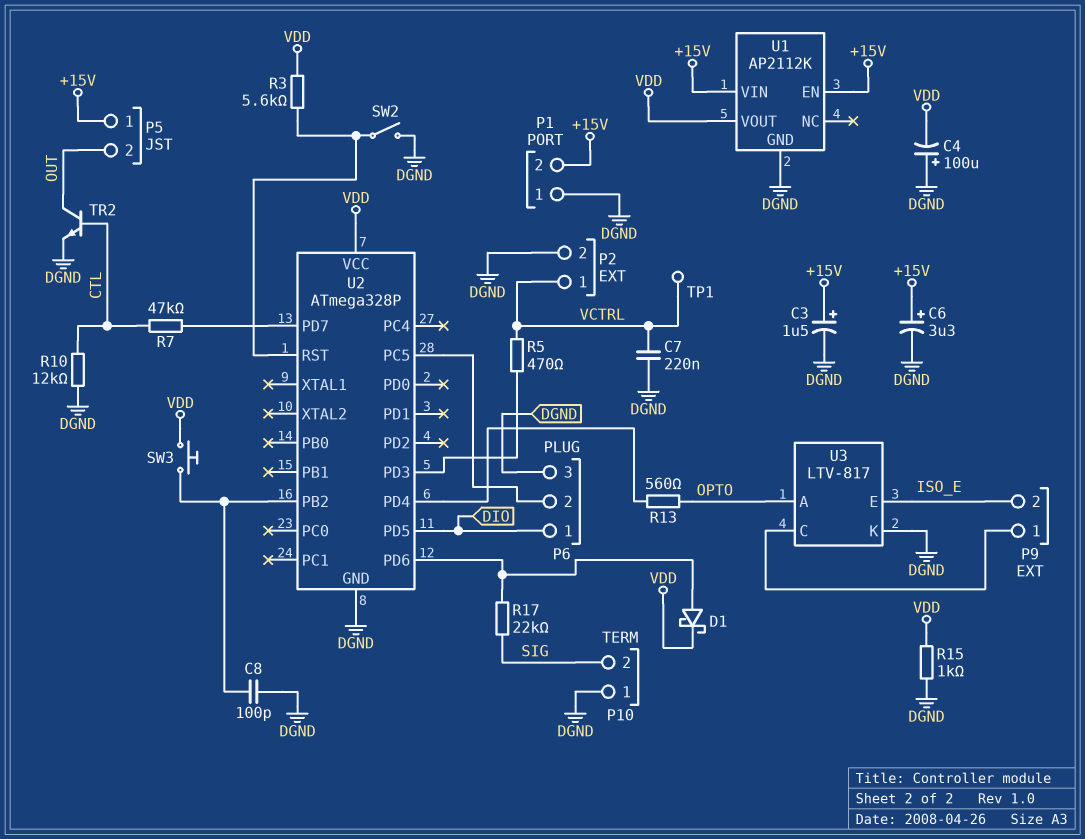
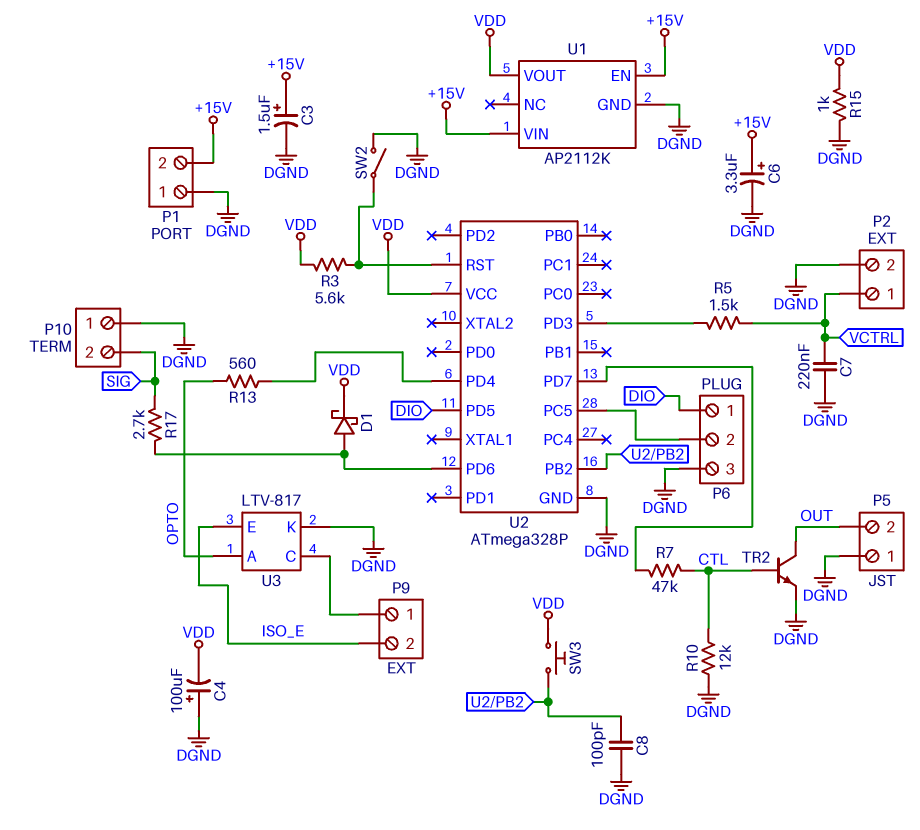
P5 pin 1: +15V -> DGND
R5: 470 (U2/PD3, VCTRL) -> 1.5k (U2/PD3, VCTRL)
R17: 22k (SIG, U2/PD6) -> 2.7k (SIG, U2/PD6)
TP1: test point (VCTRL) -> none

